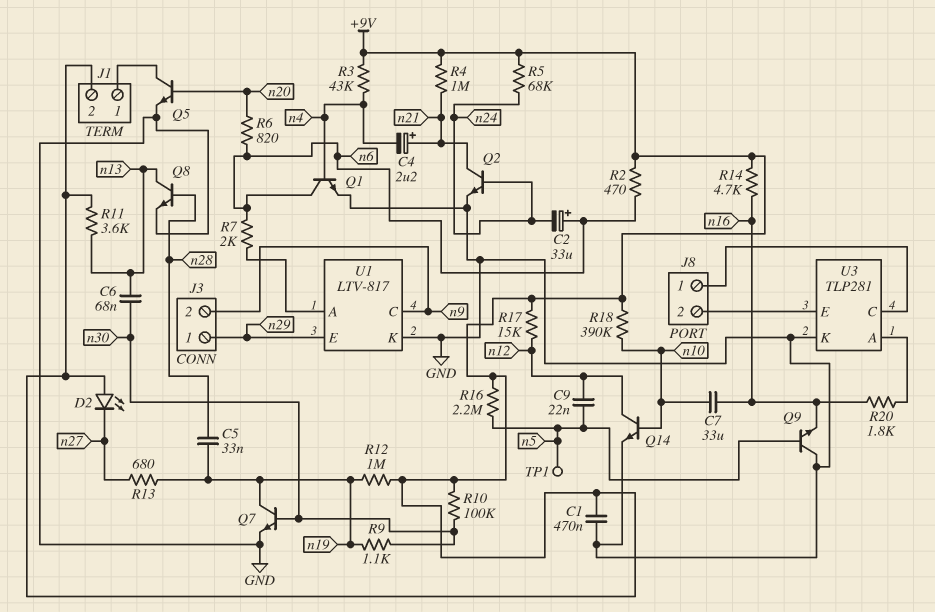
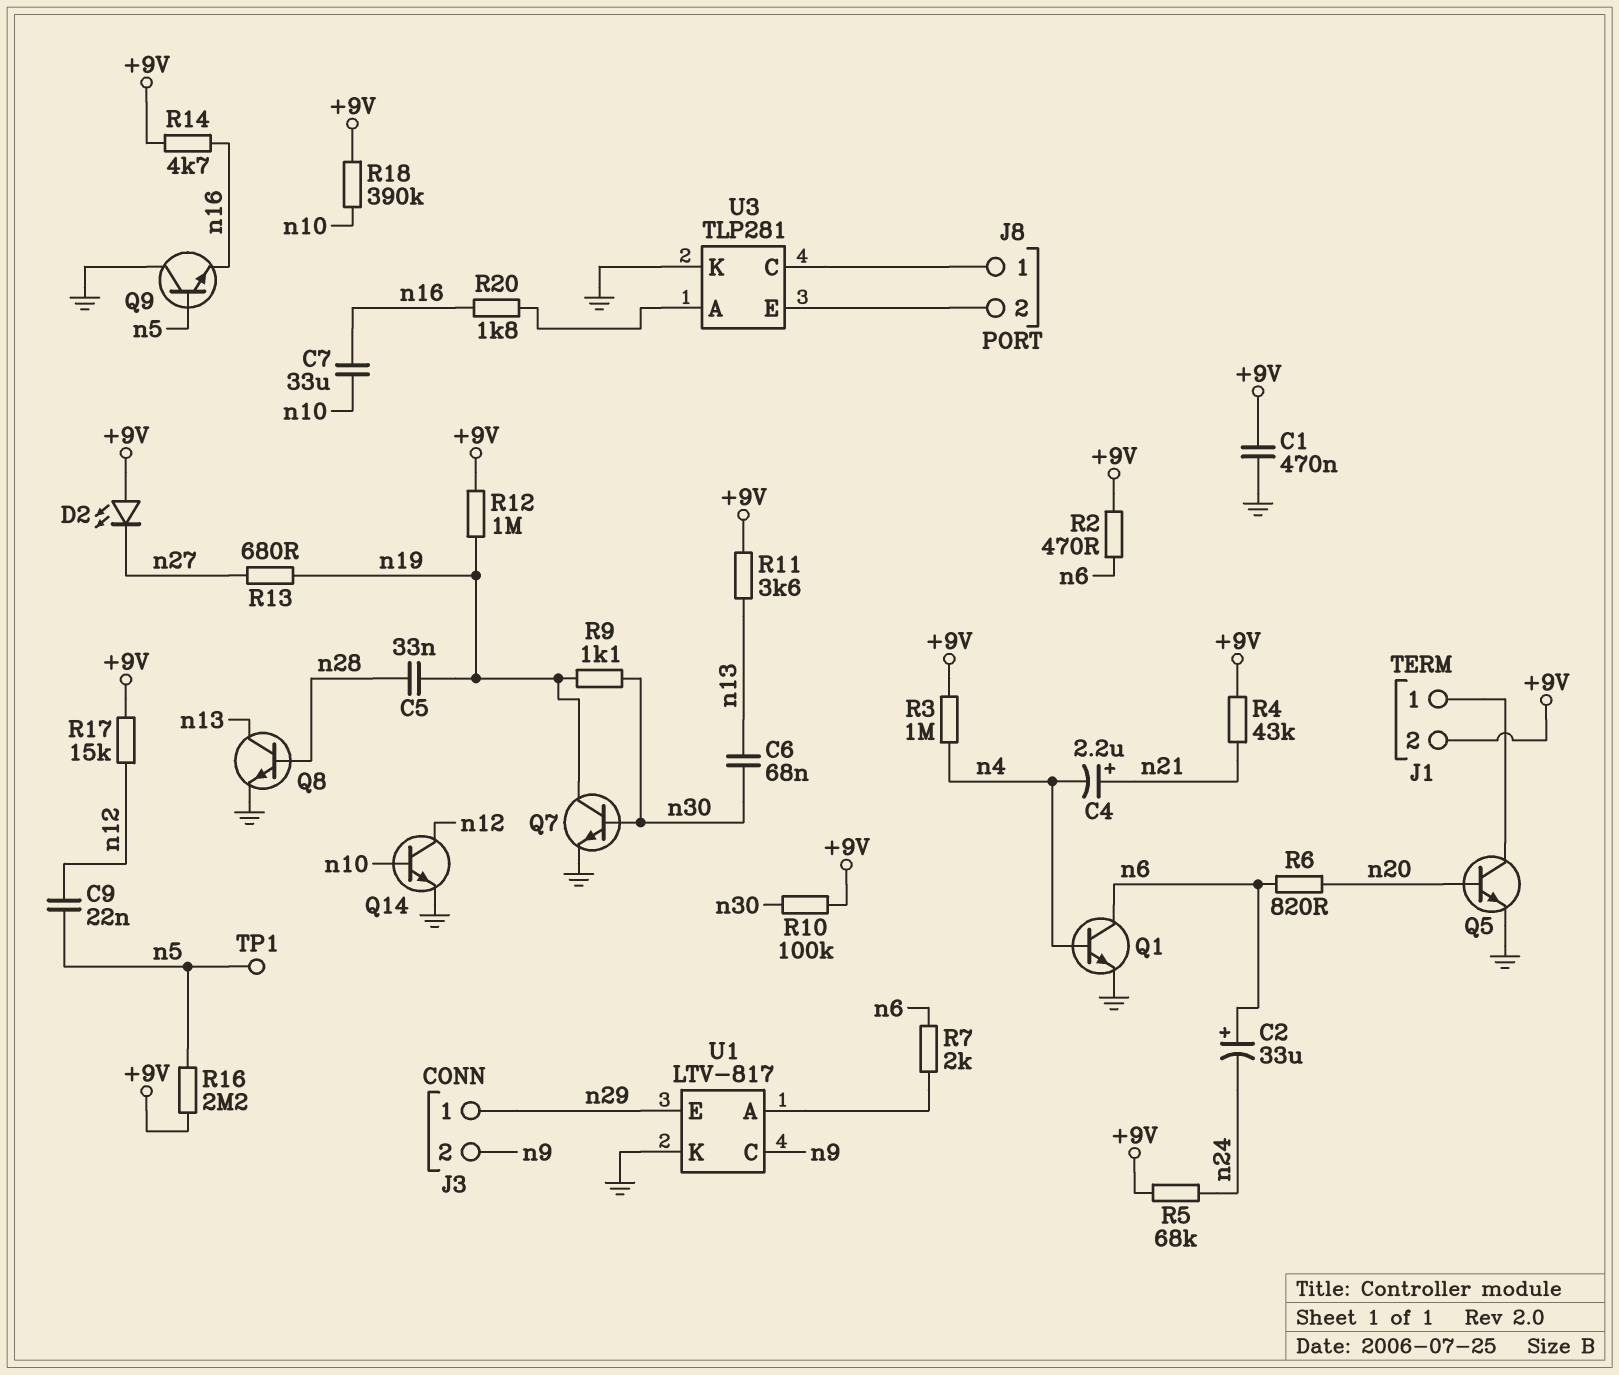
Q2: NPN (B n24, C n21, E GND) -> none
R3: 43k (+9V, n4) -> 1M (+9V, n4)
R4: 1M (+9V, n21) -> 43k (+9V, n21)

